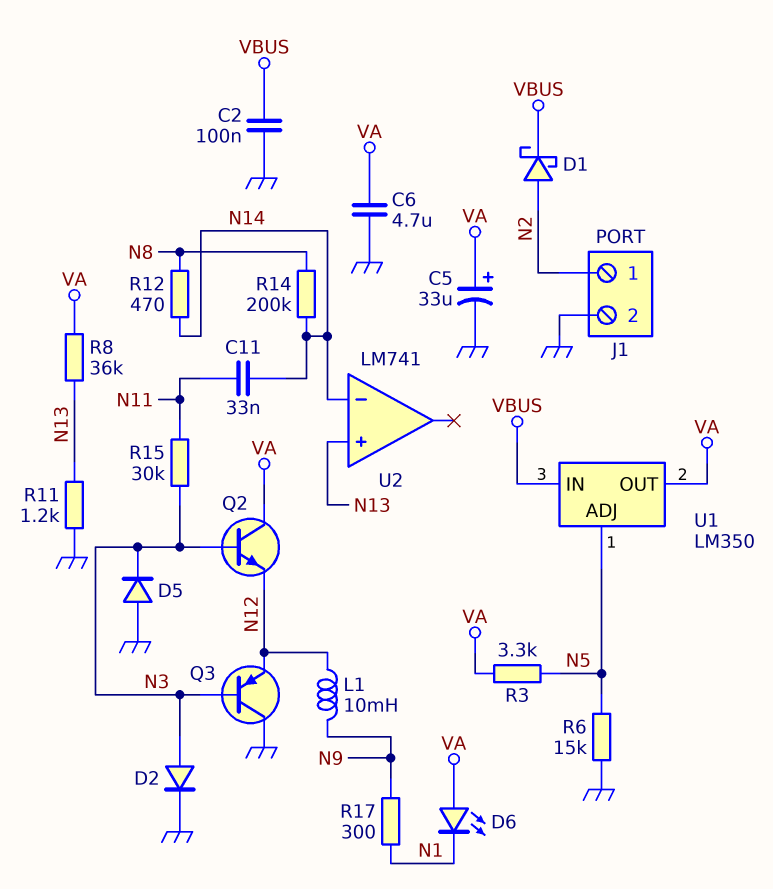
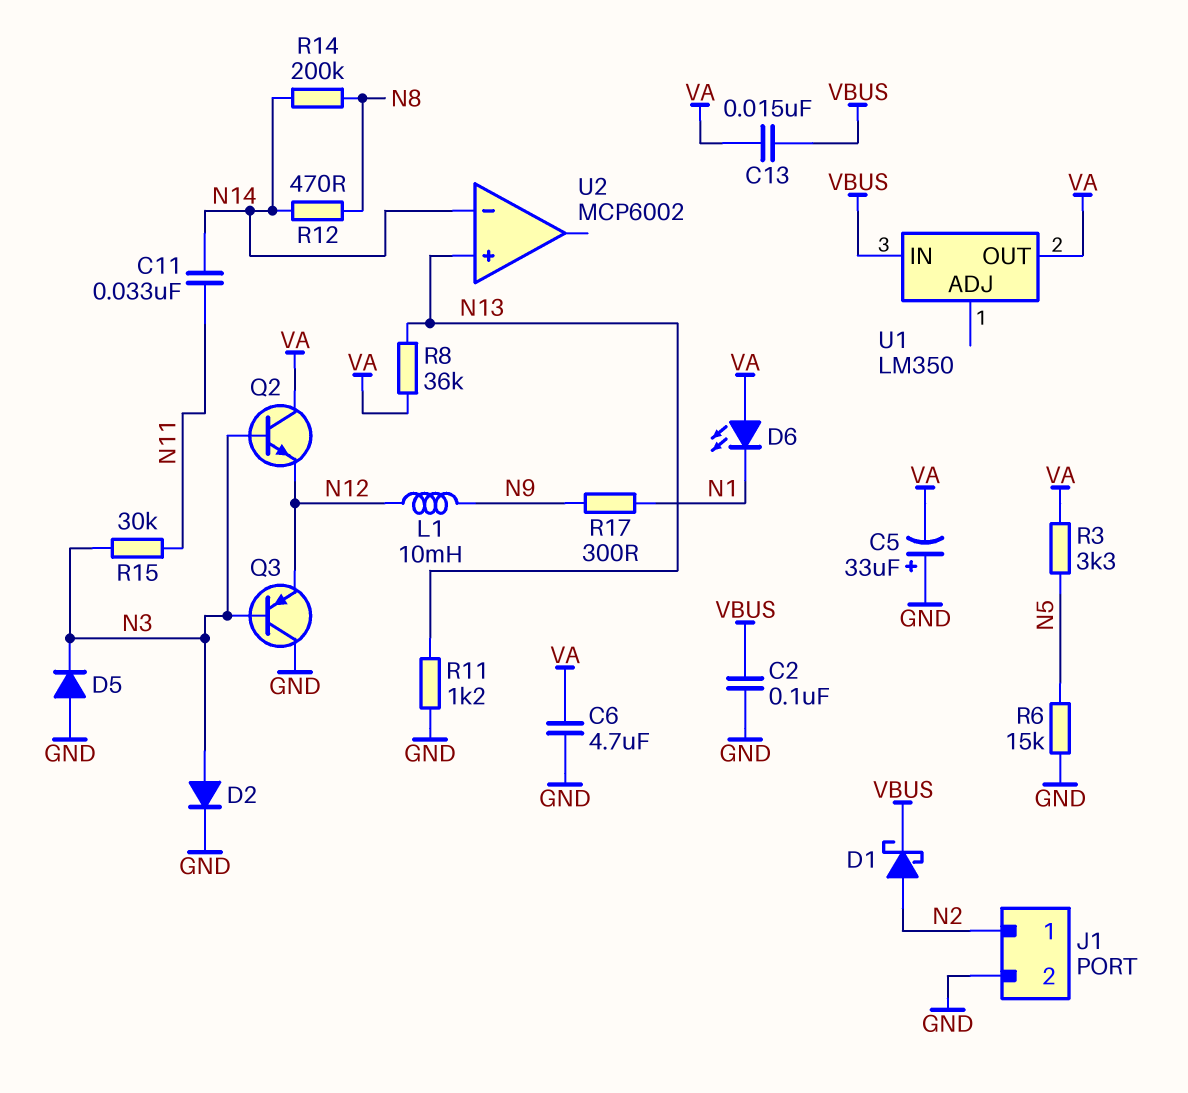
C5: 33uF (plus VA, minus GND) -> 33uF (plus GND, minus VA)
C13: none -> 15nF (VA, VBUS)
U1 pin ADJ: N5 -> none
U2: LM741 -> MCP6002

